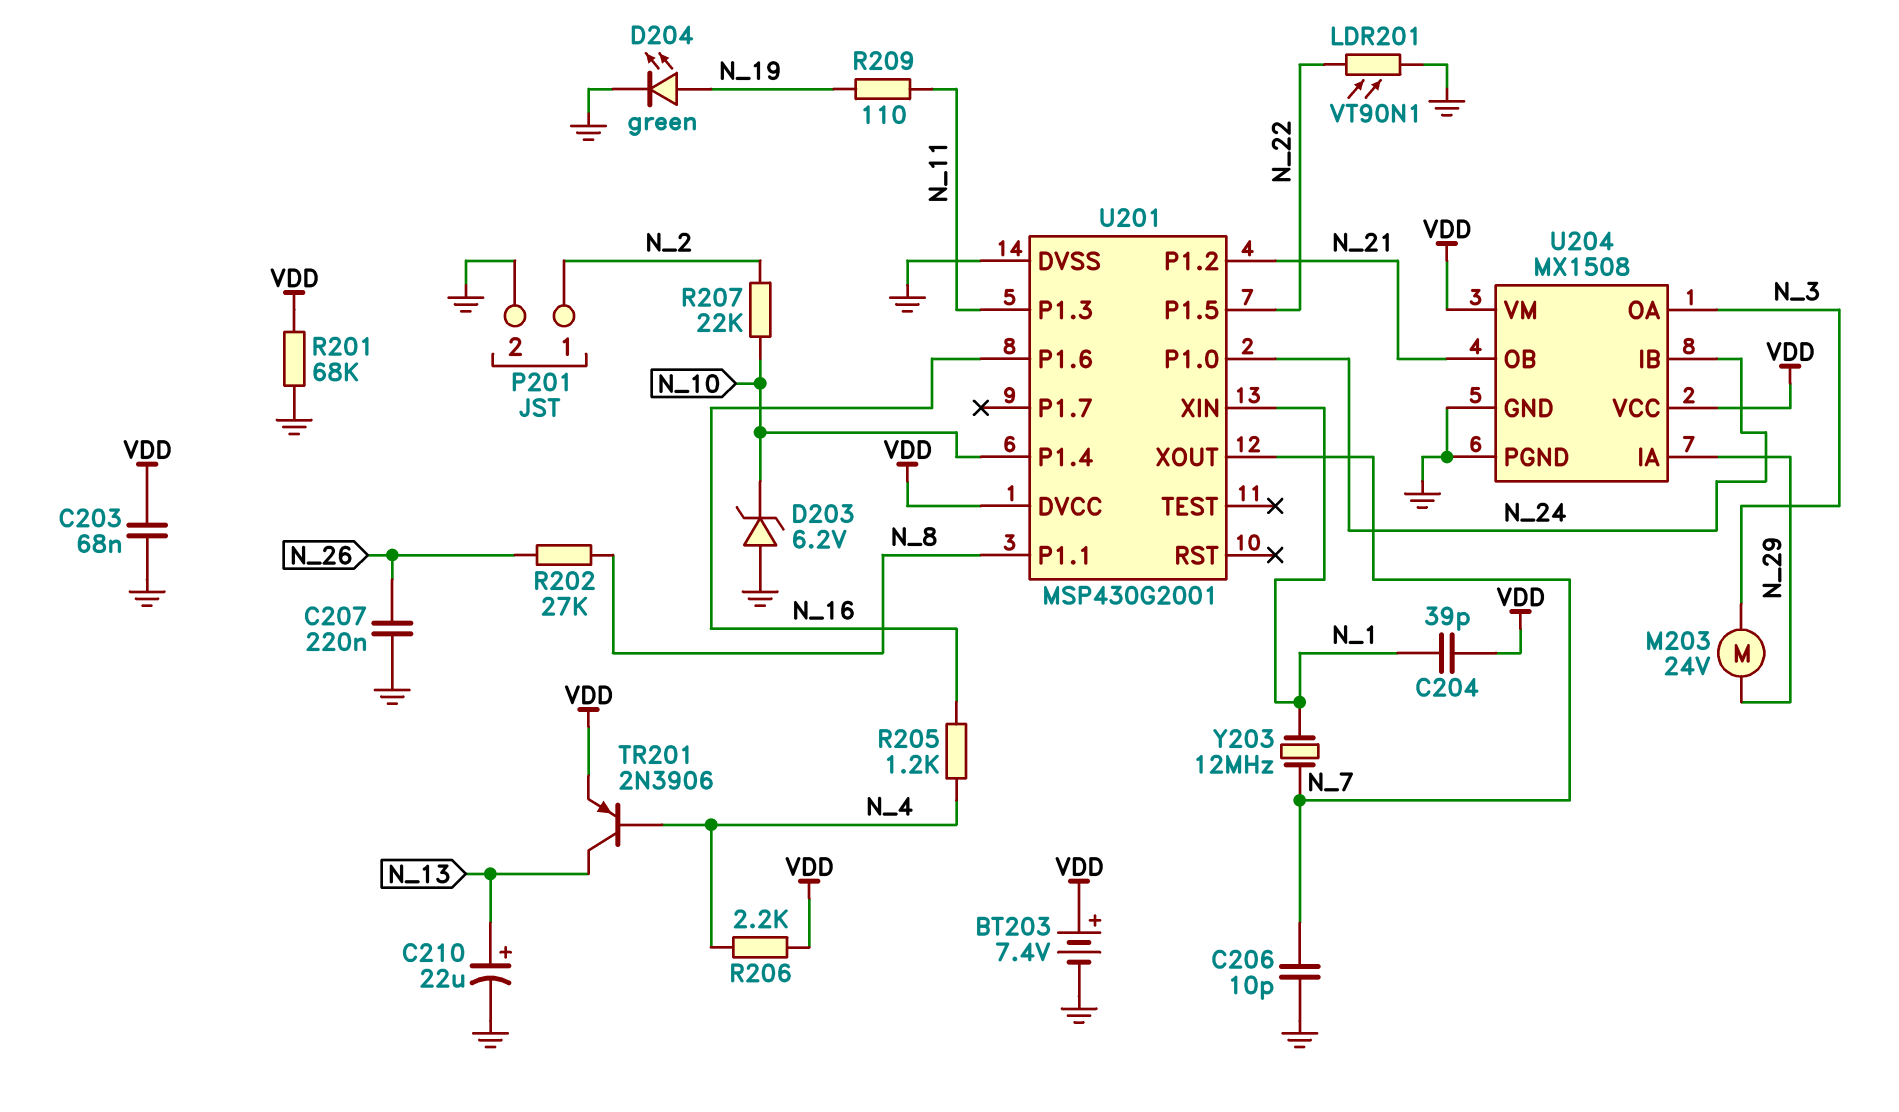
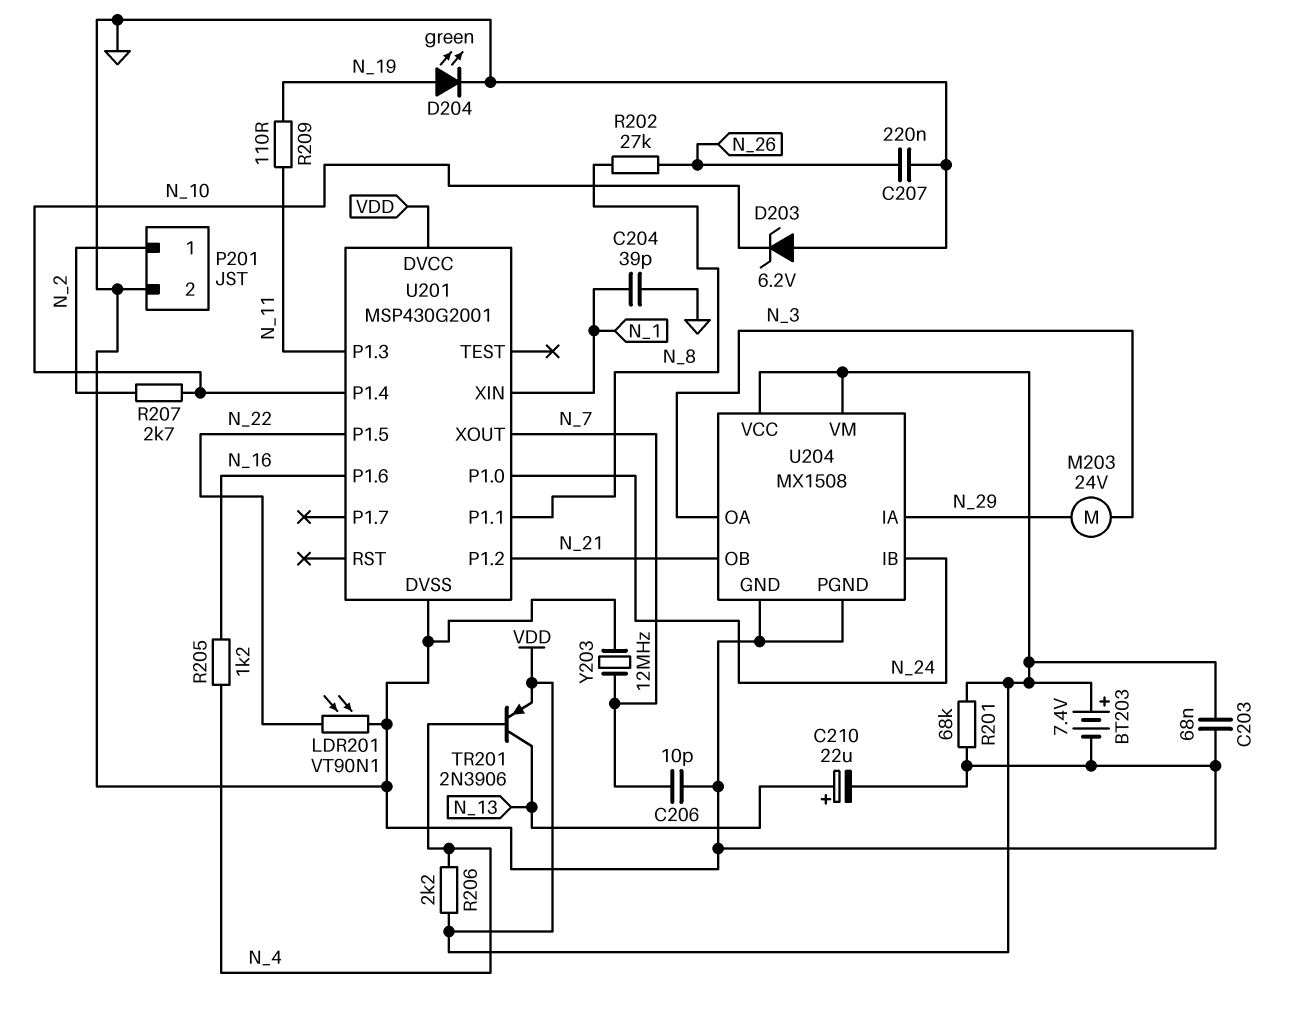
C204: 39pF (N_1, VDD) -> 39pF (GND, N_1)
R207: 22k (N_2, N_10) -> 2.7k (N_2, N_10)
Y203: 12MHz (N_1, N_7) -> 12MHz (GND, N_7)

